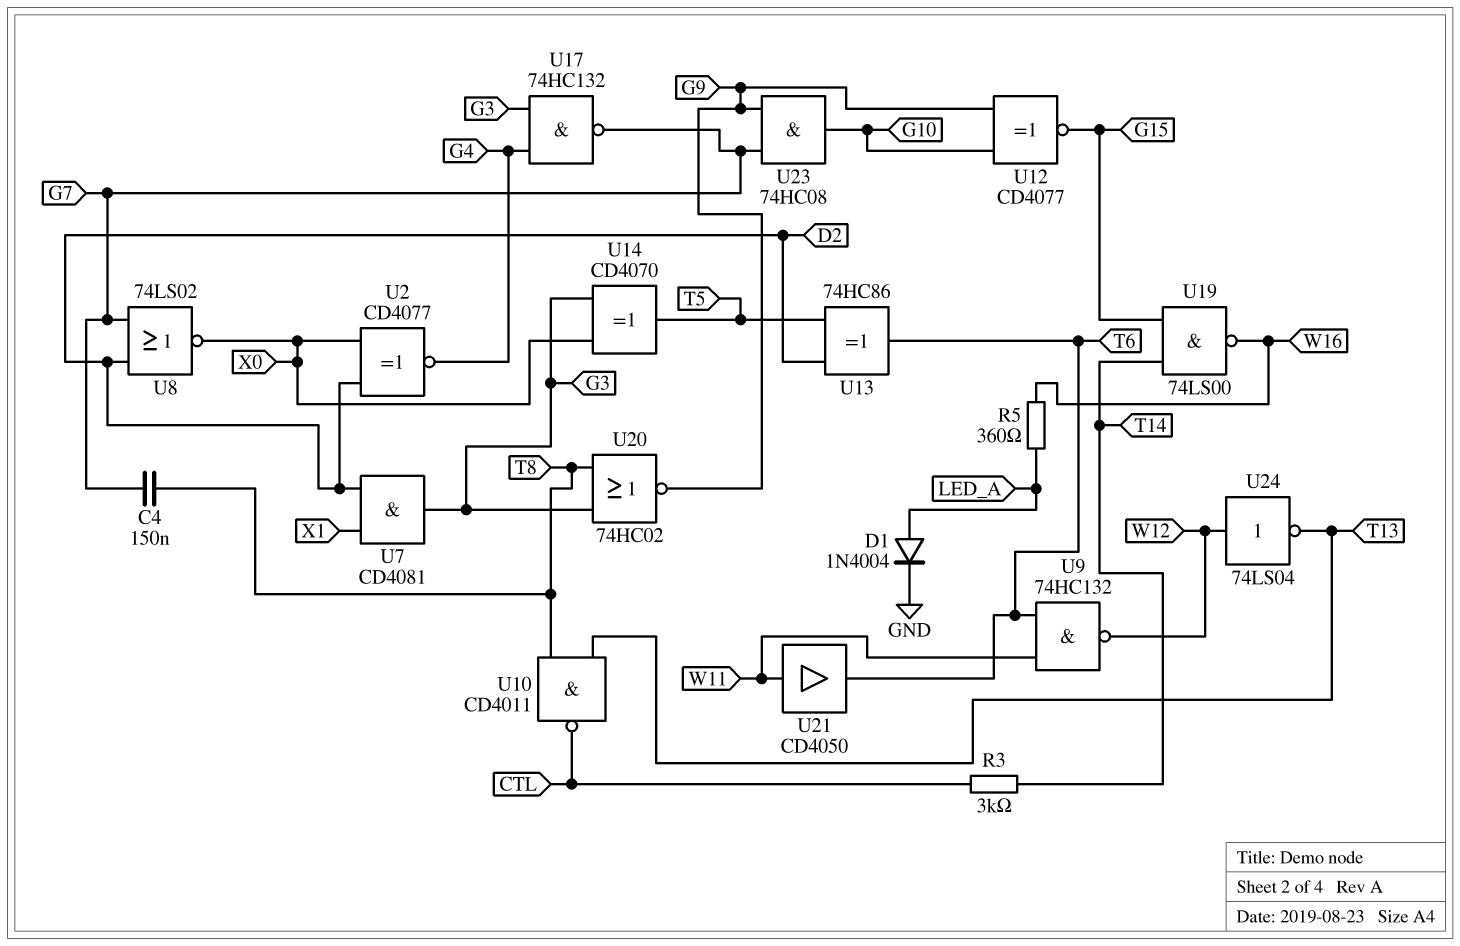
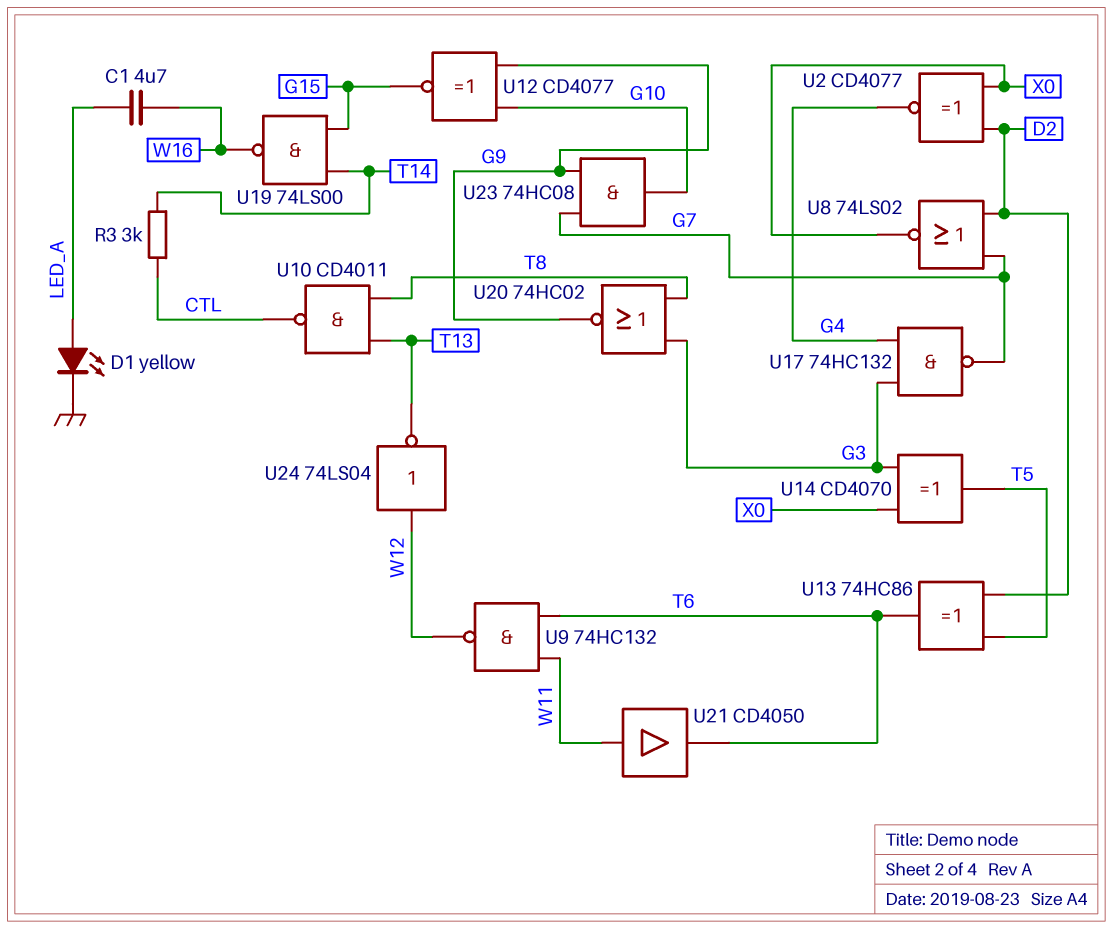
C1: none -> 4.7uF (LED_A, W16)
C4: 150nF (G7, T8) -> none
D1: diode 1N4004 (A LED_A, K GND) -> LED yellow (A LED_A, K GND)
R5: 360 (LED_A, W16) -> none
U7: AND CD4081 (in D2, in X1, out G3) -> none

